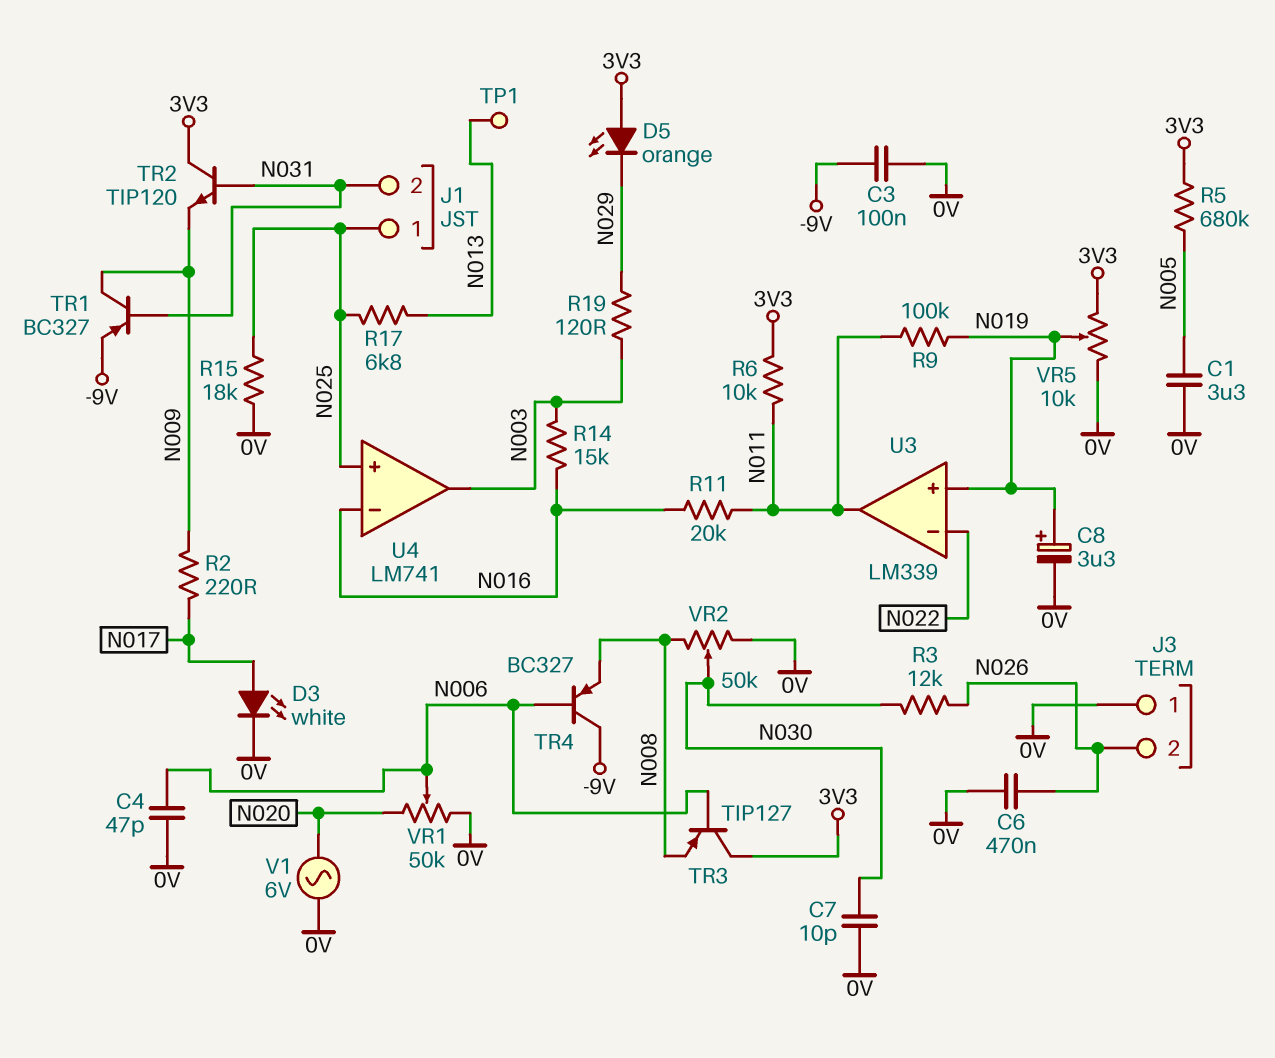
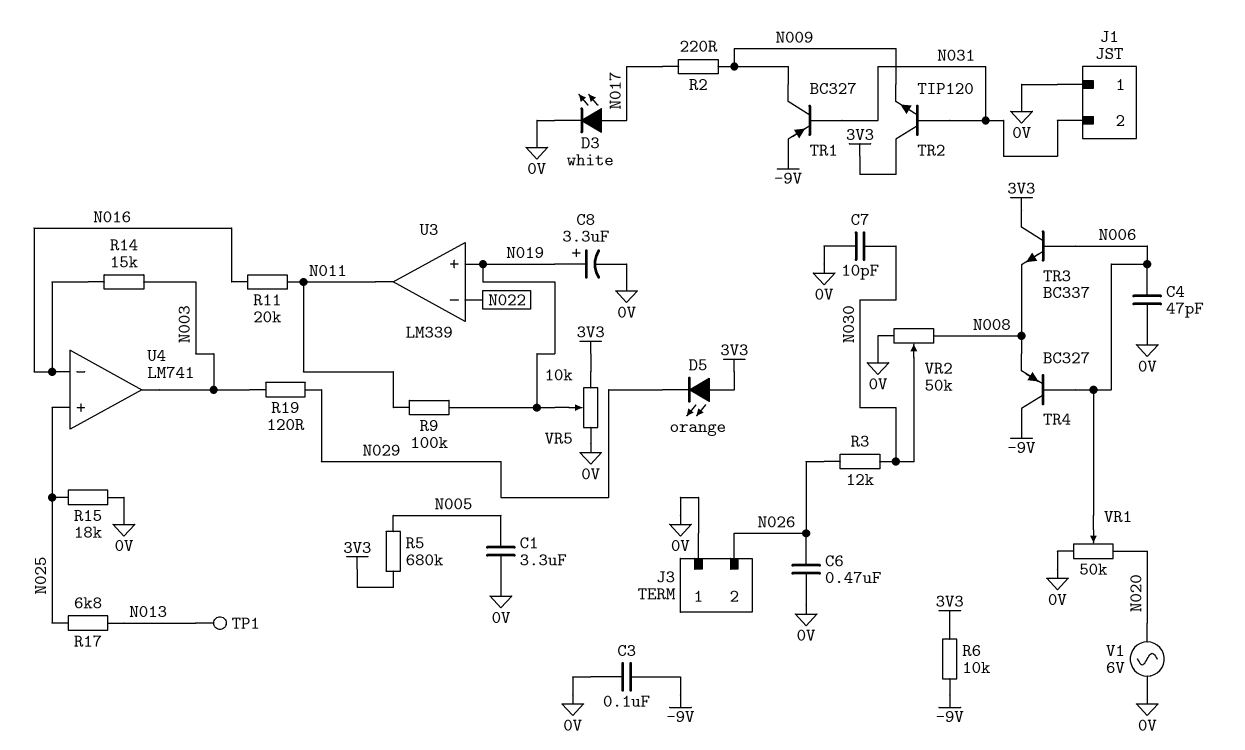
J1 pin 1: N025 -> 0V
R6: 10k (3V3, N011) -> 10k (-9V, 3V3)
TR3: PNP TIP127 (B N006, C 3V3, E N008) -> NPN BC337 (B N006, C 3V3, E N008)

